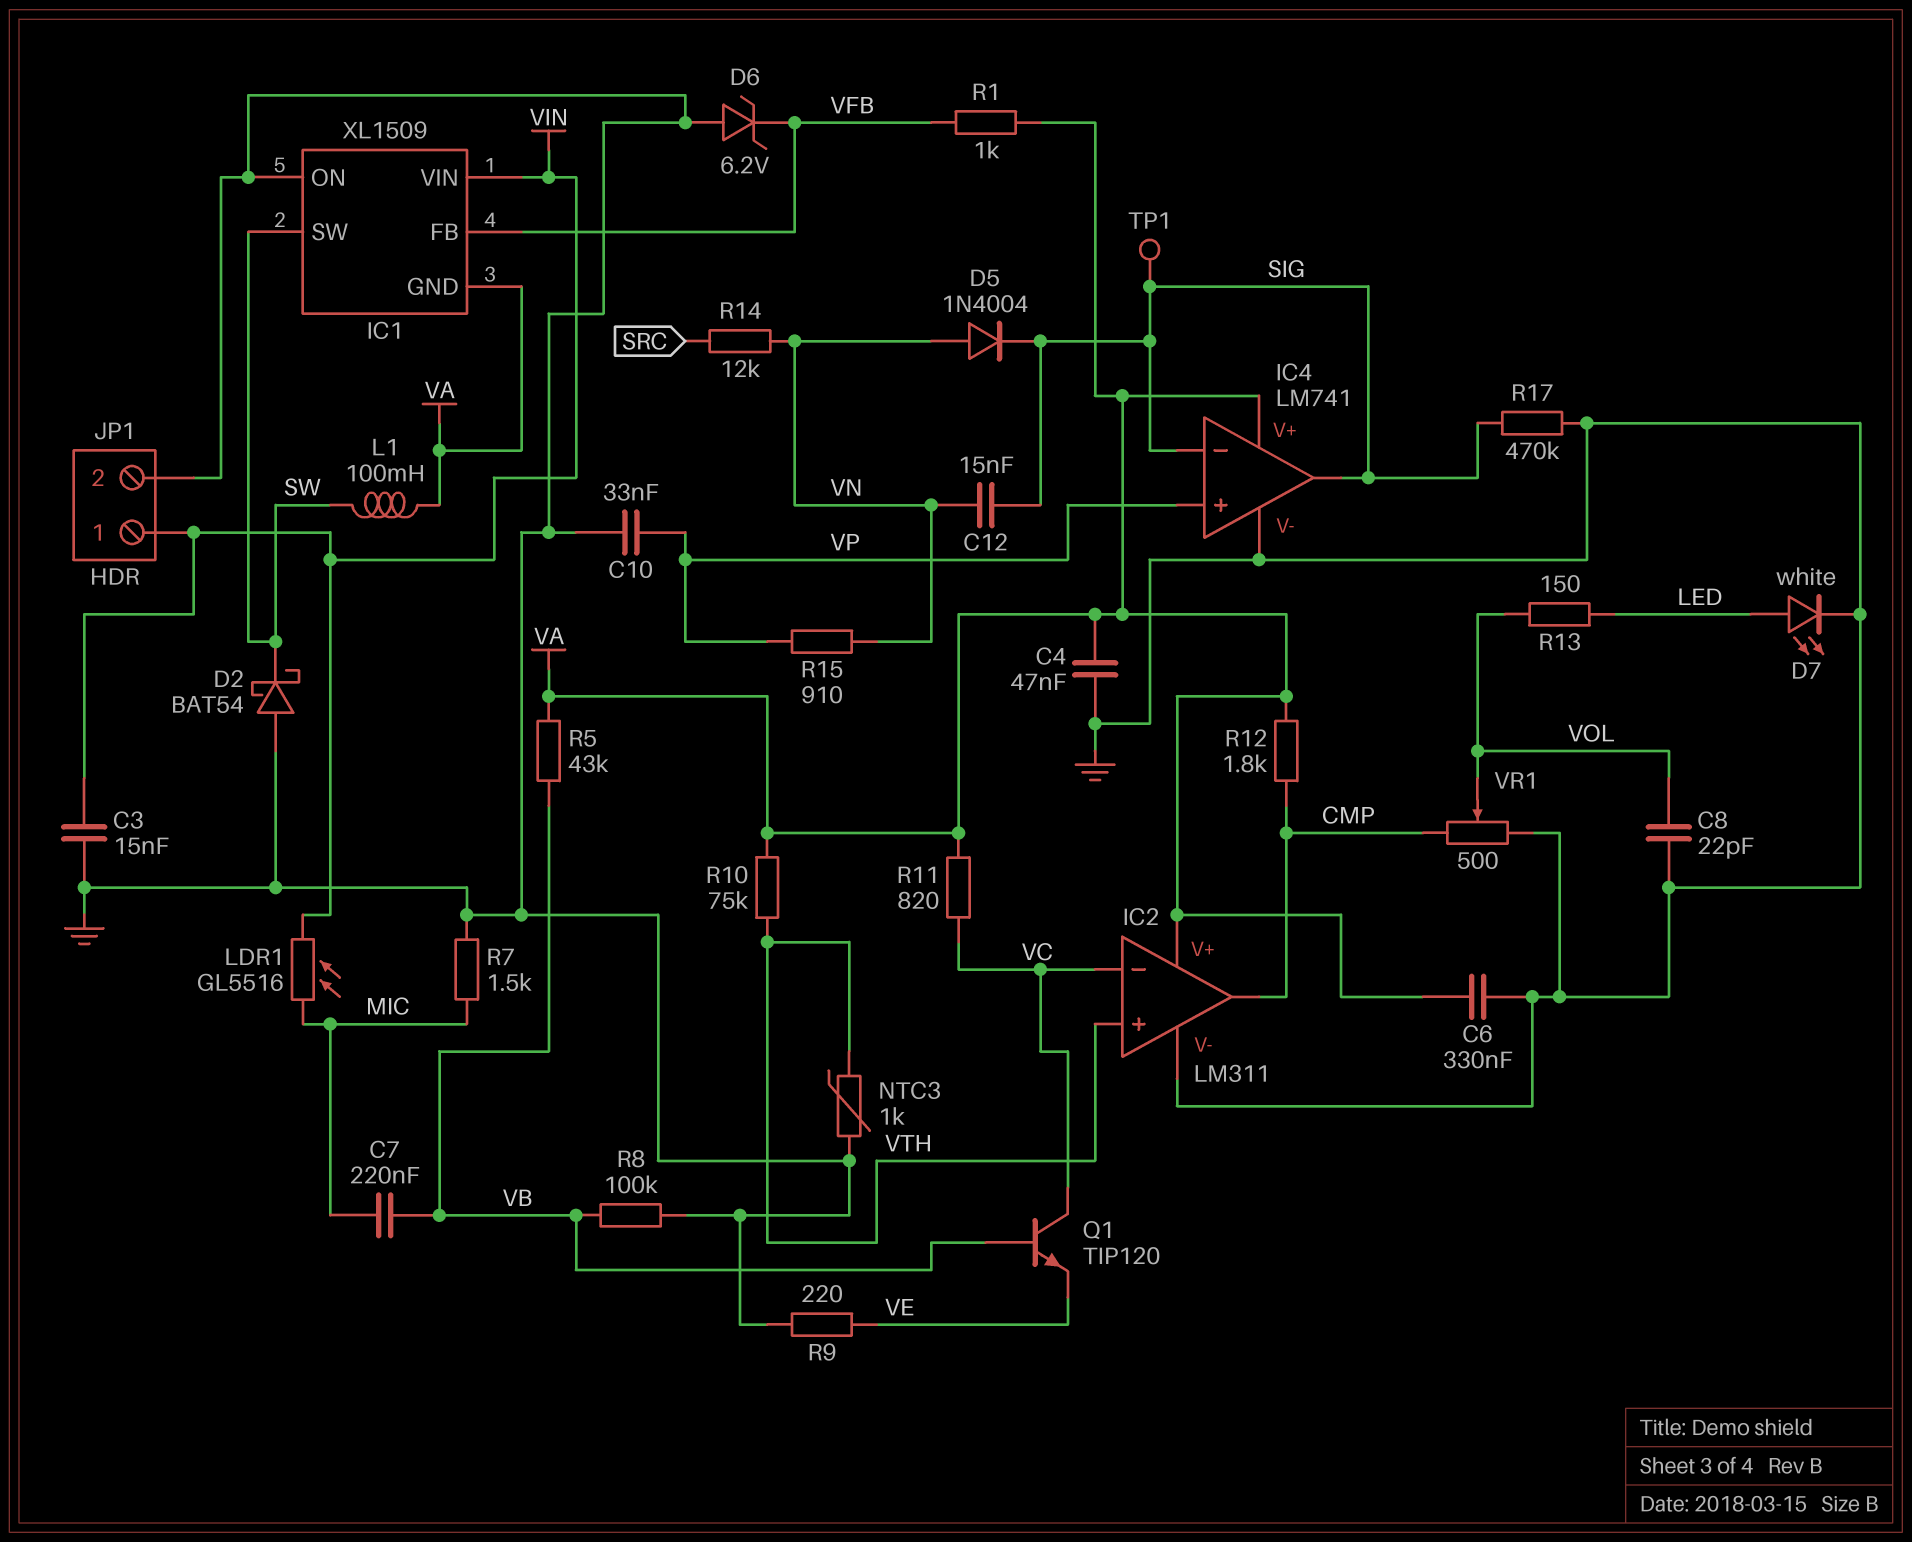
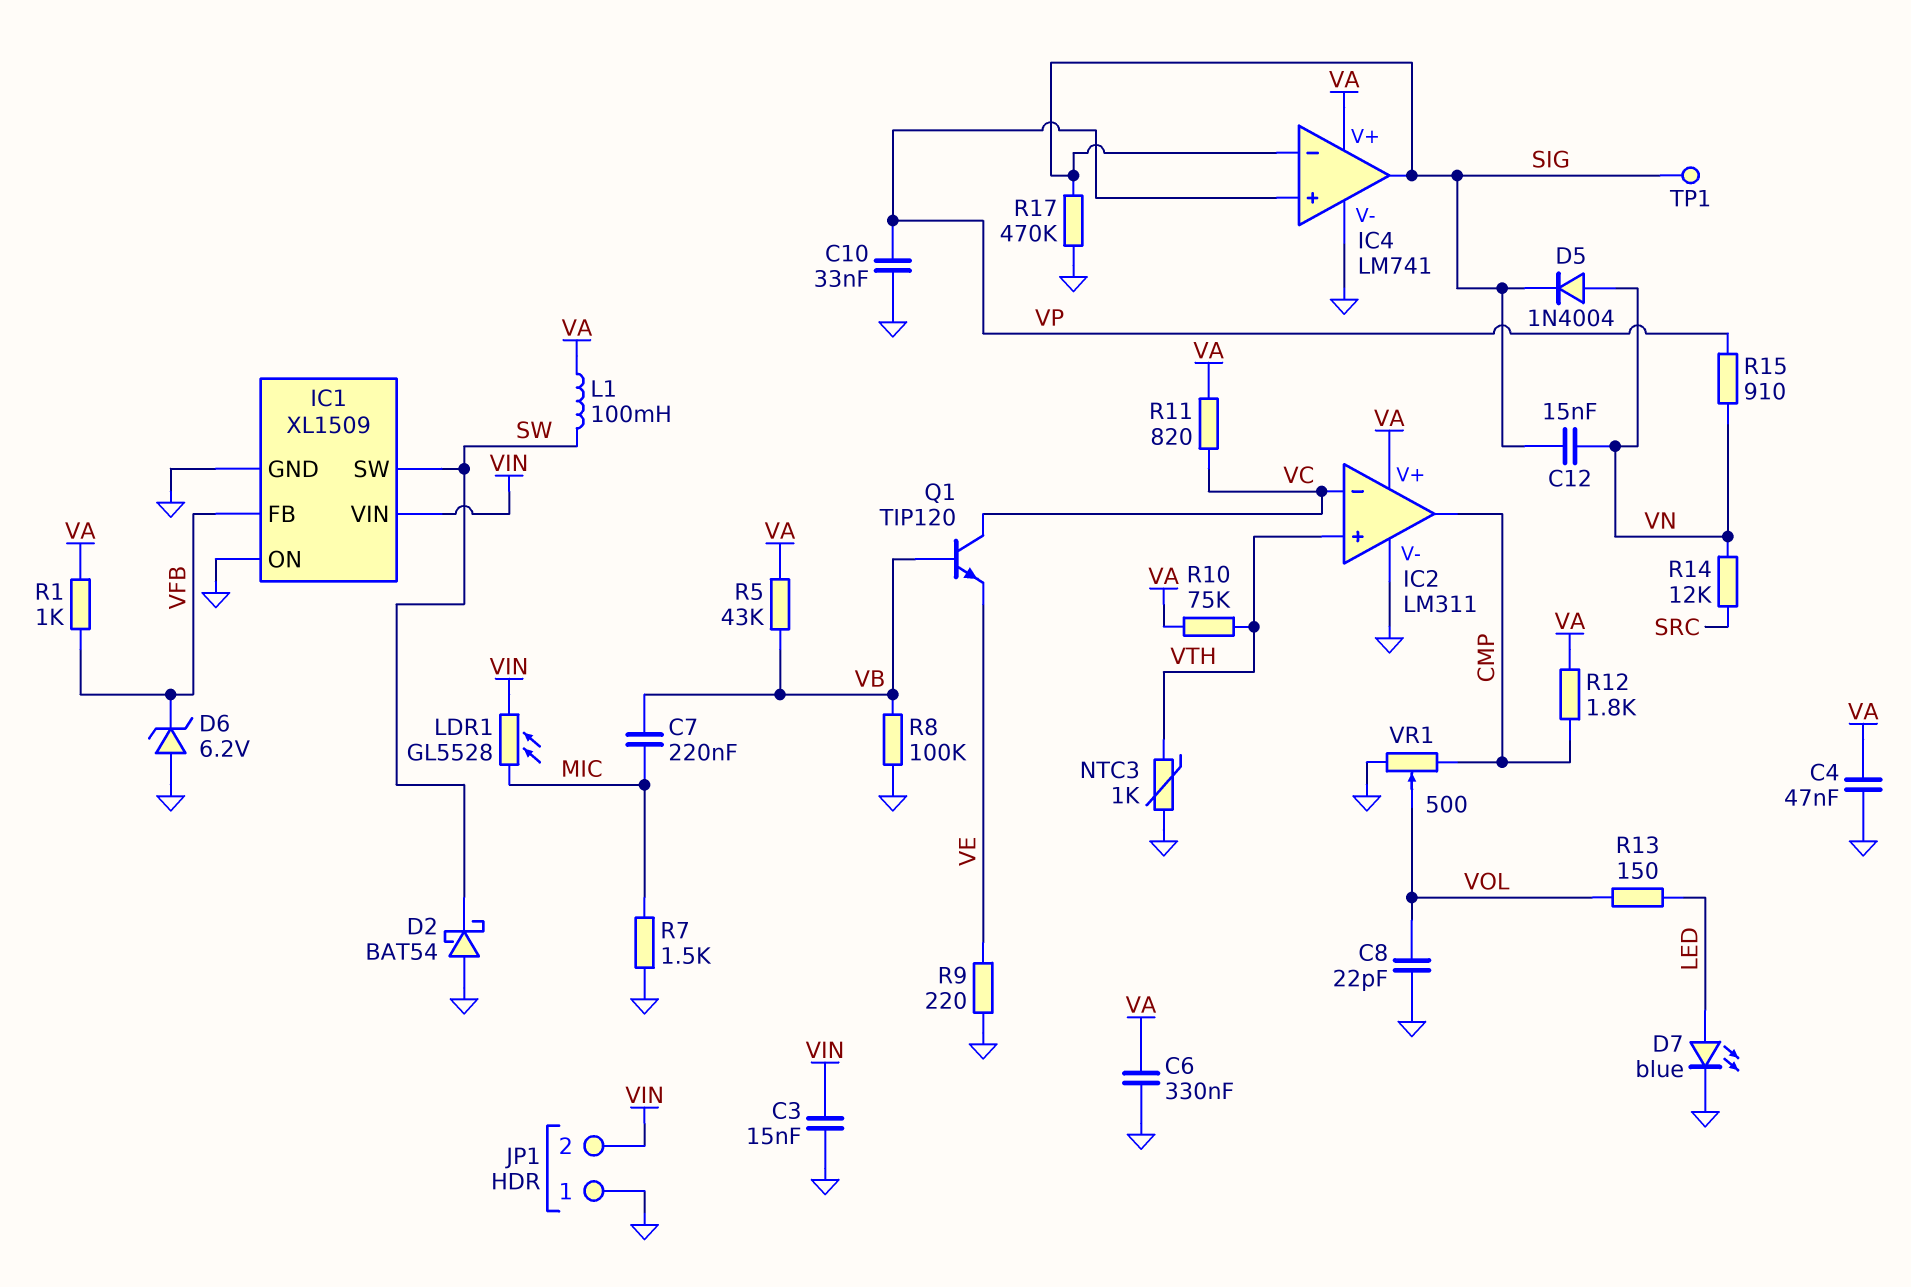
D7: LED white (A LED, K GND) -> LED blue (A LED, K GND)
IC1 pin GND: VA -> GND
JP1 pin 1: VIN -> GND
JP1 pin 2: GND -> VIN
LDR1: GL5516 (MIC, VIN) -> GL5528 (MIC, VIN)

